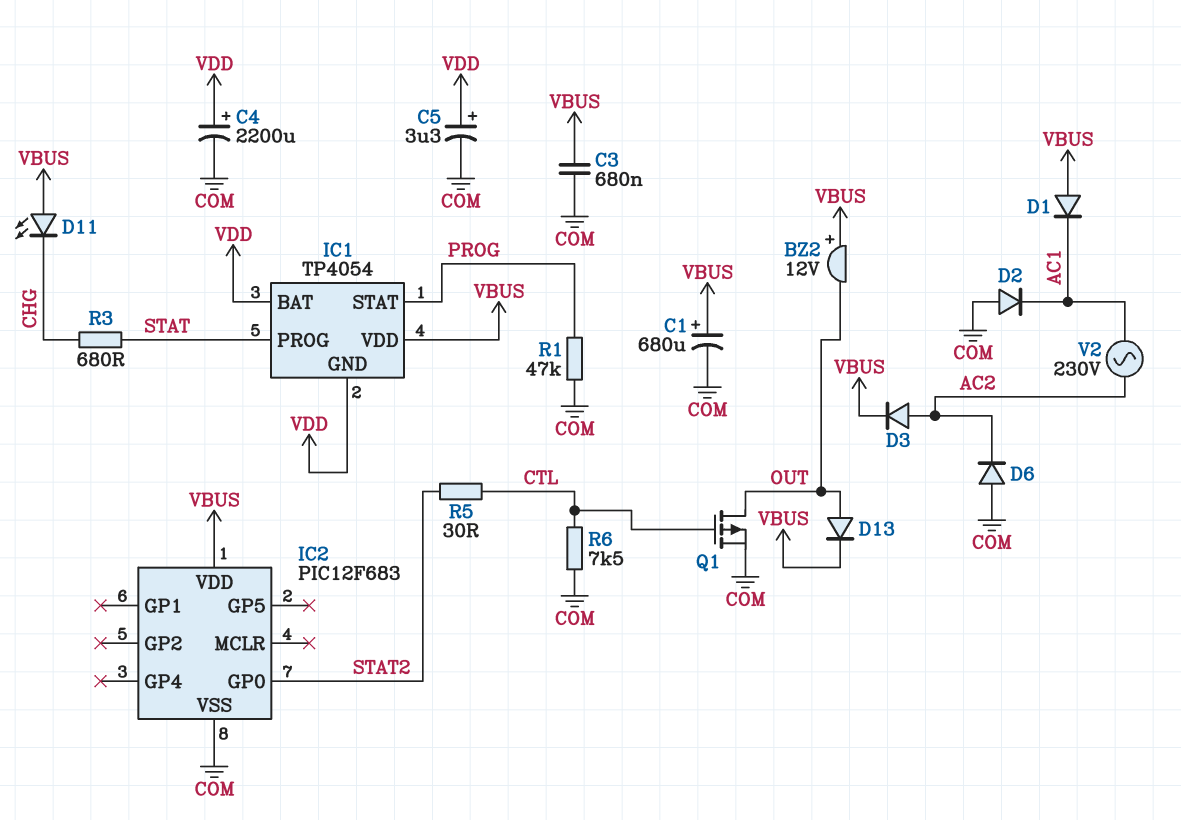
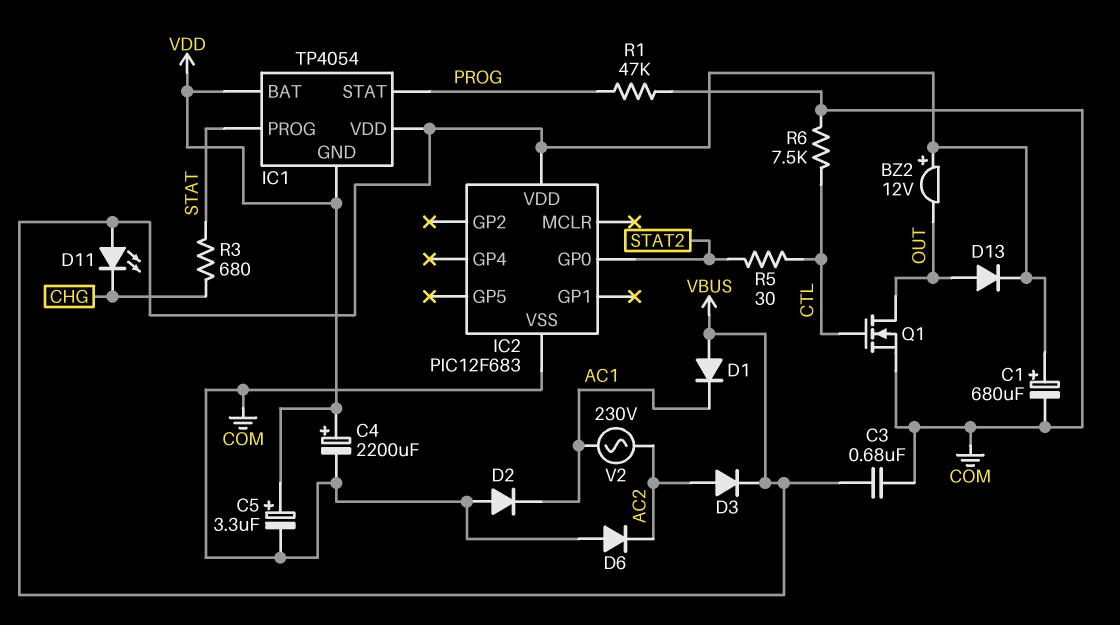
Q1: PMOS (G CTL, D OUT, S COM) -> NMOS (G CTL, D OUT, S COM)

